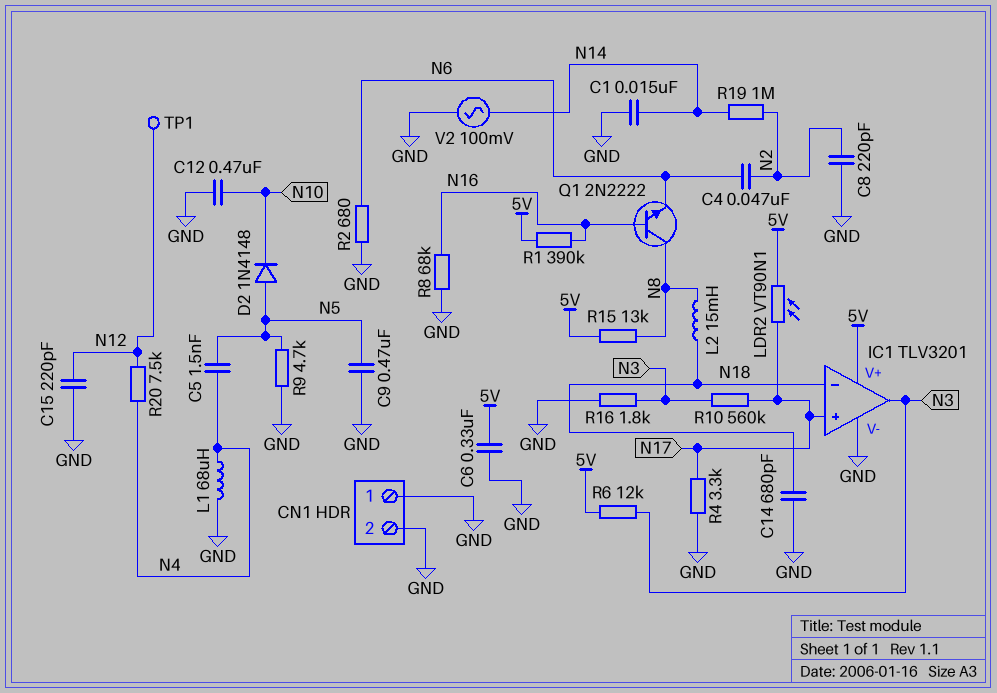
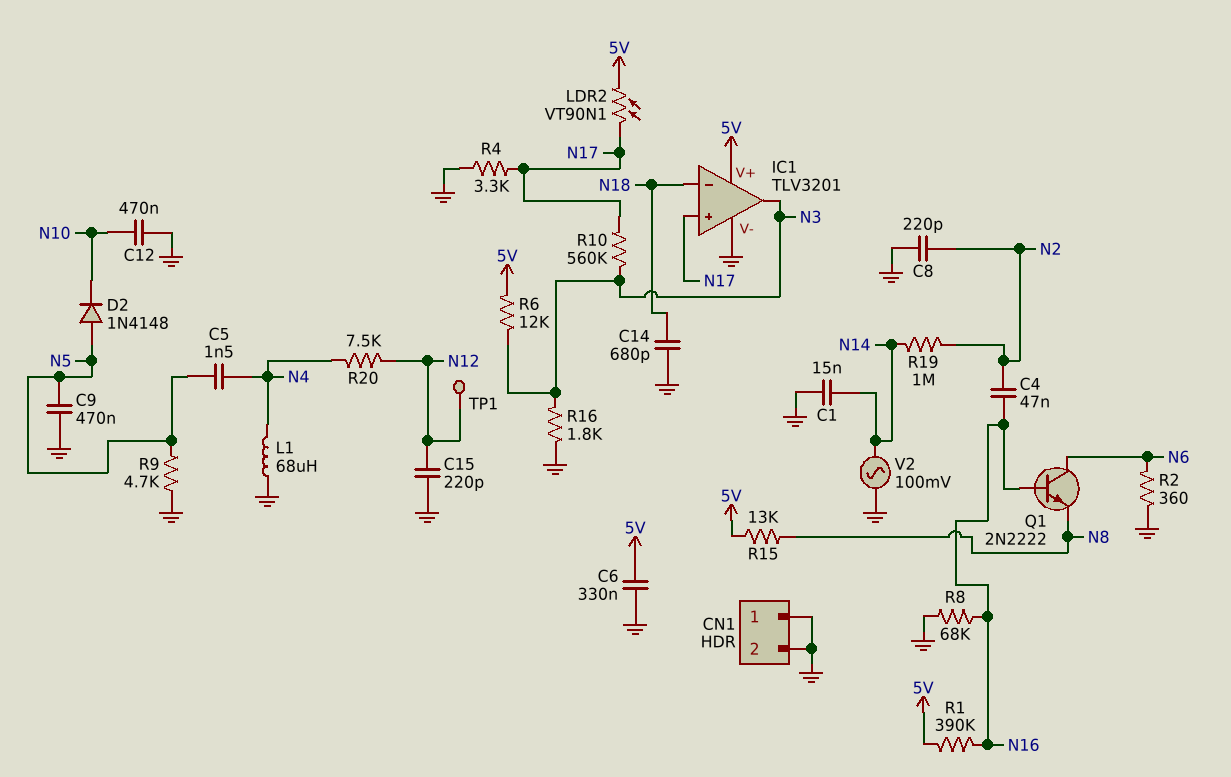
C4: 47nF (N2, N6) -> 47nF (N2, N16)
L2: 15mH (N8, N18) -> none
Q1: NPN 2N2222 (B N16, C N8, E N6) -> NPN 2N2222 (B N16, C N6, E N8)
R2: 680 (GND, N6) -> 360 (GND, N6)

